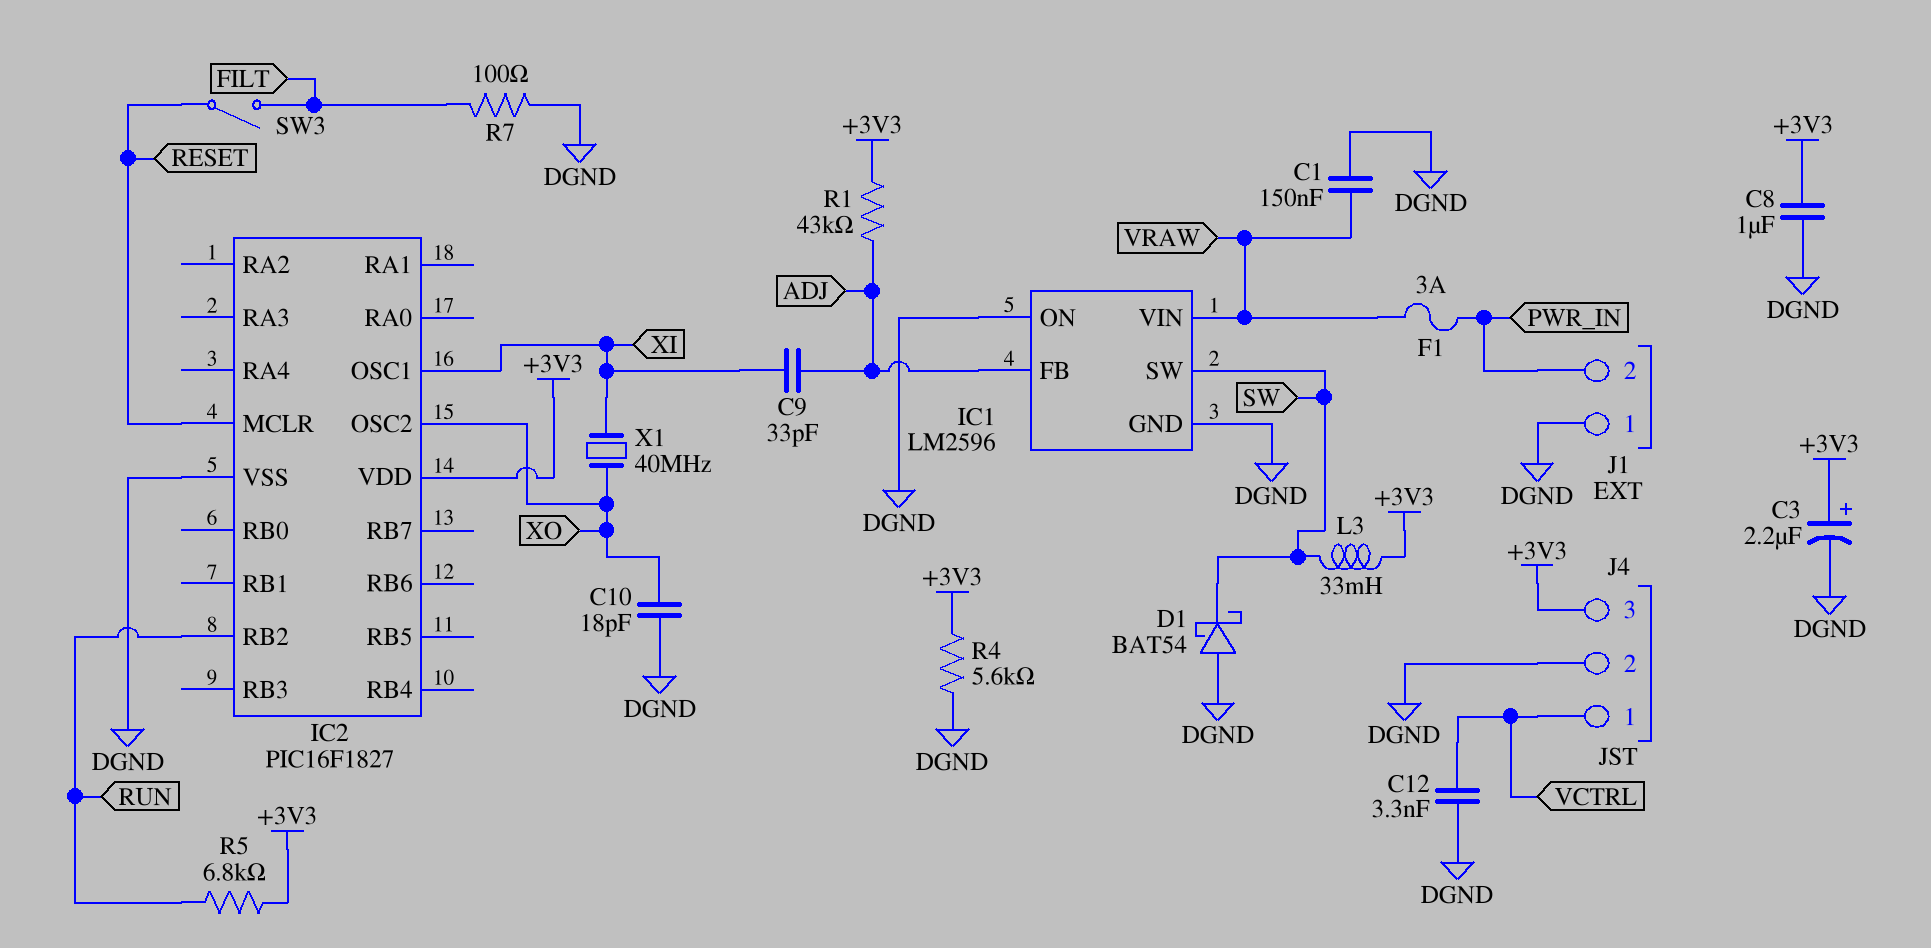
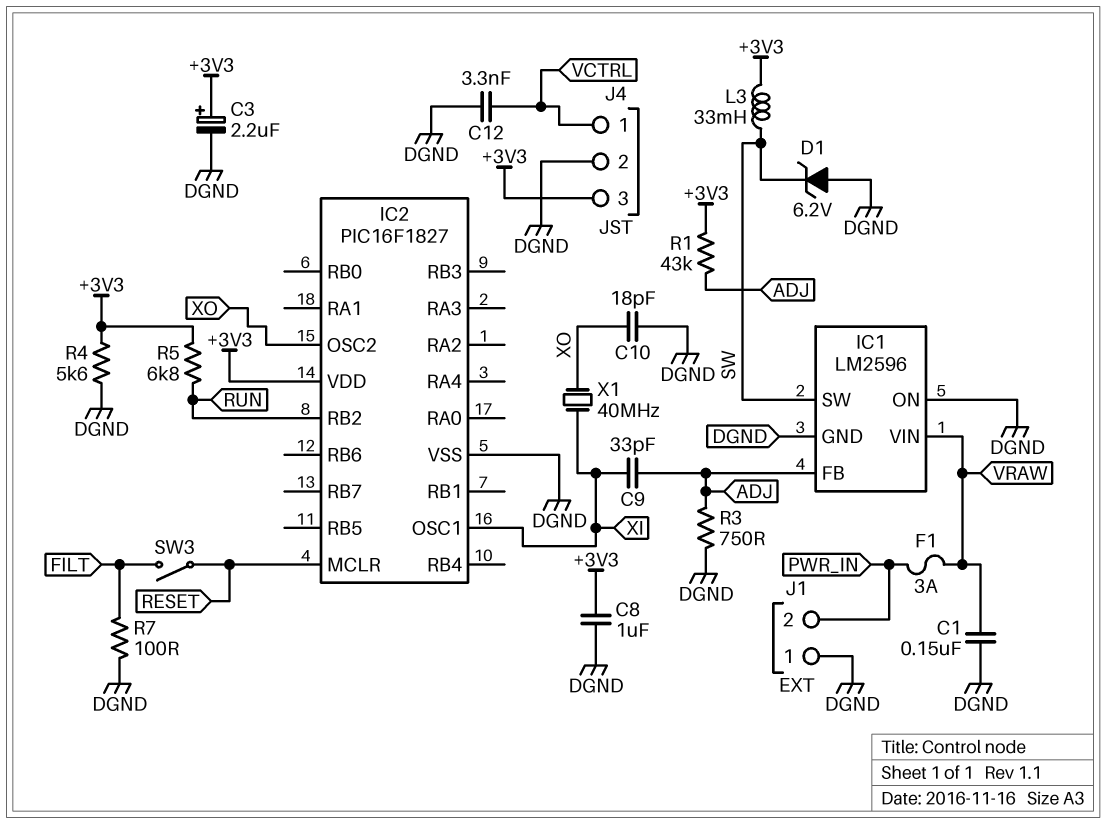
D1: schottky BAT54 (A DGND, K SW) -> zener 6.2V (A DGND, K SW)
R3: none -> 750 (ADJ, DGND)

